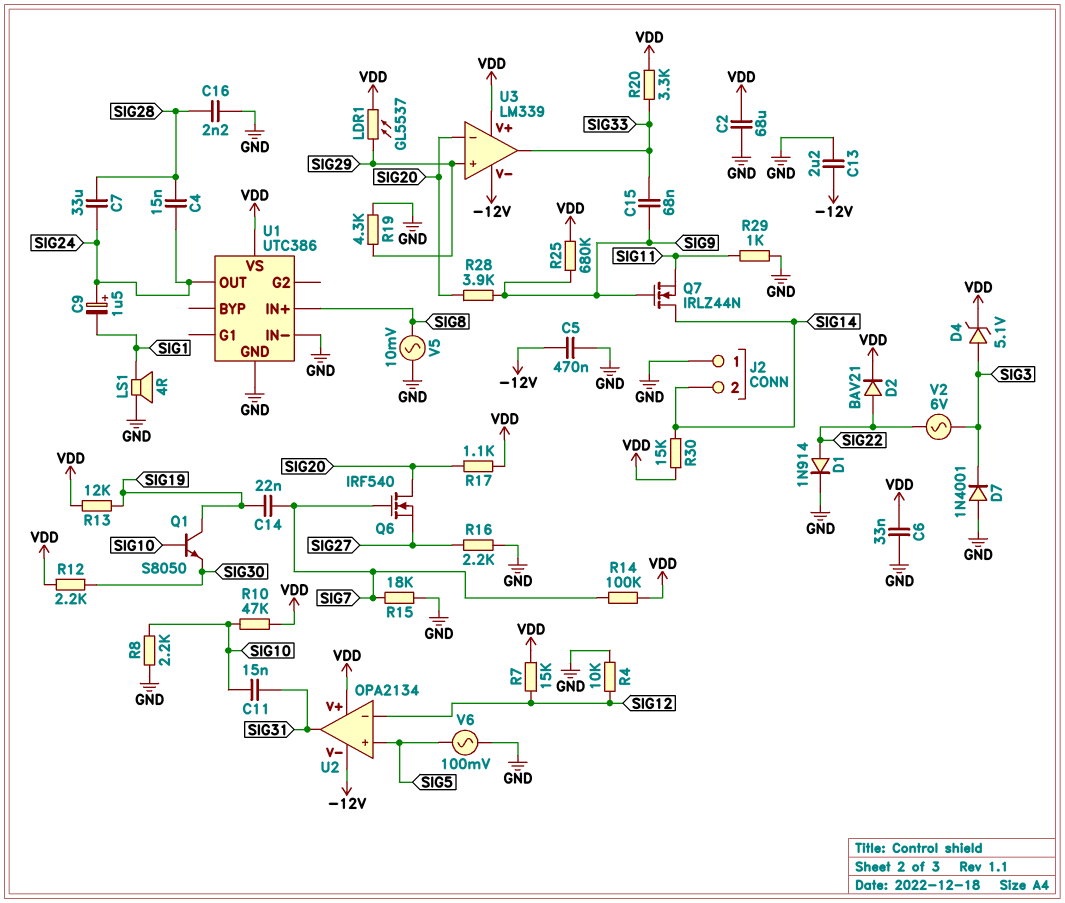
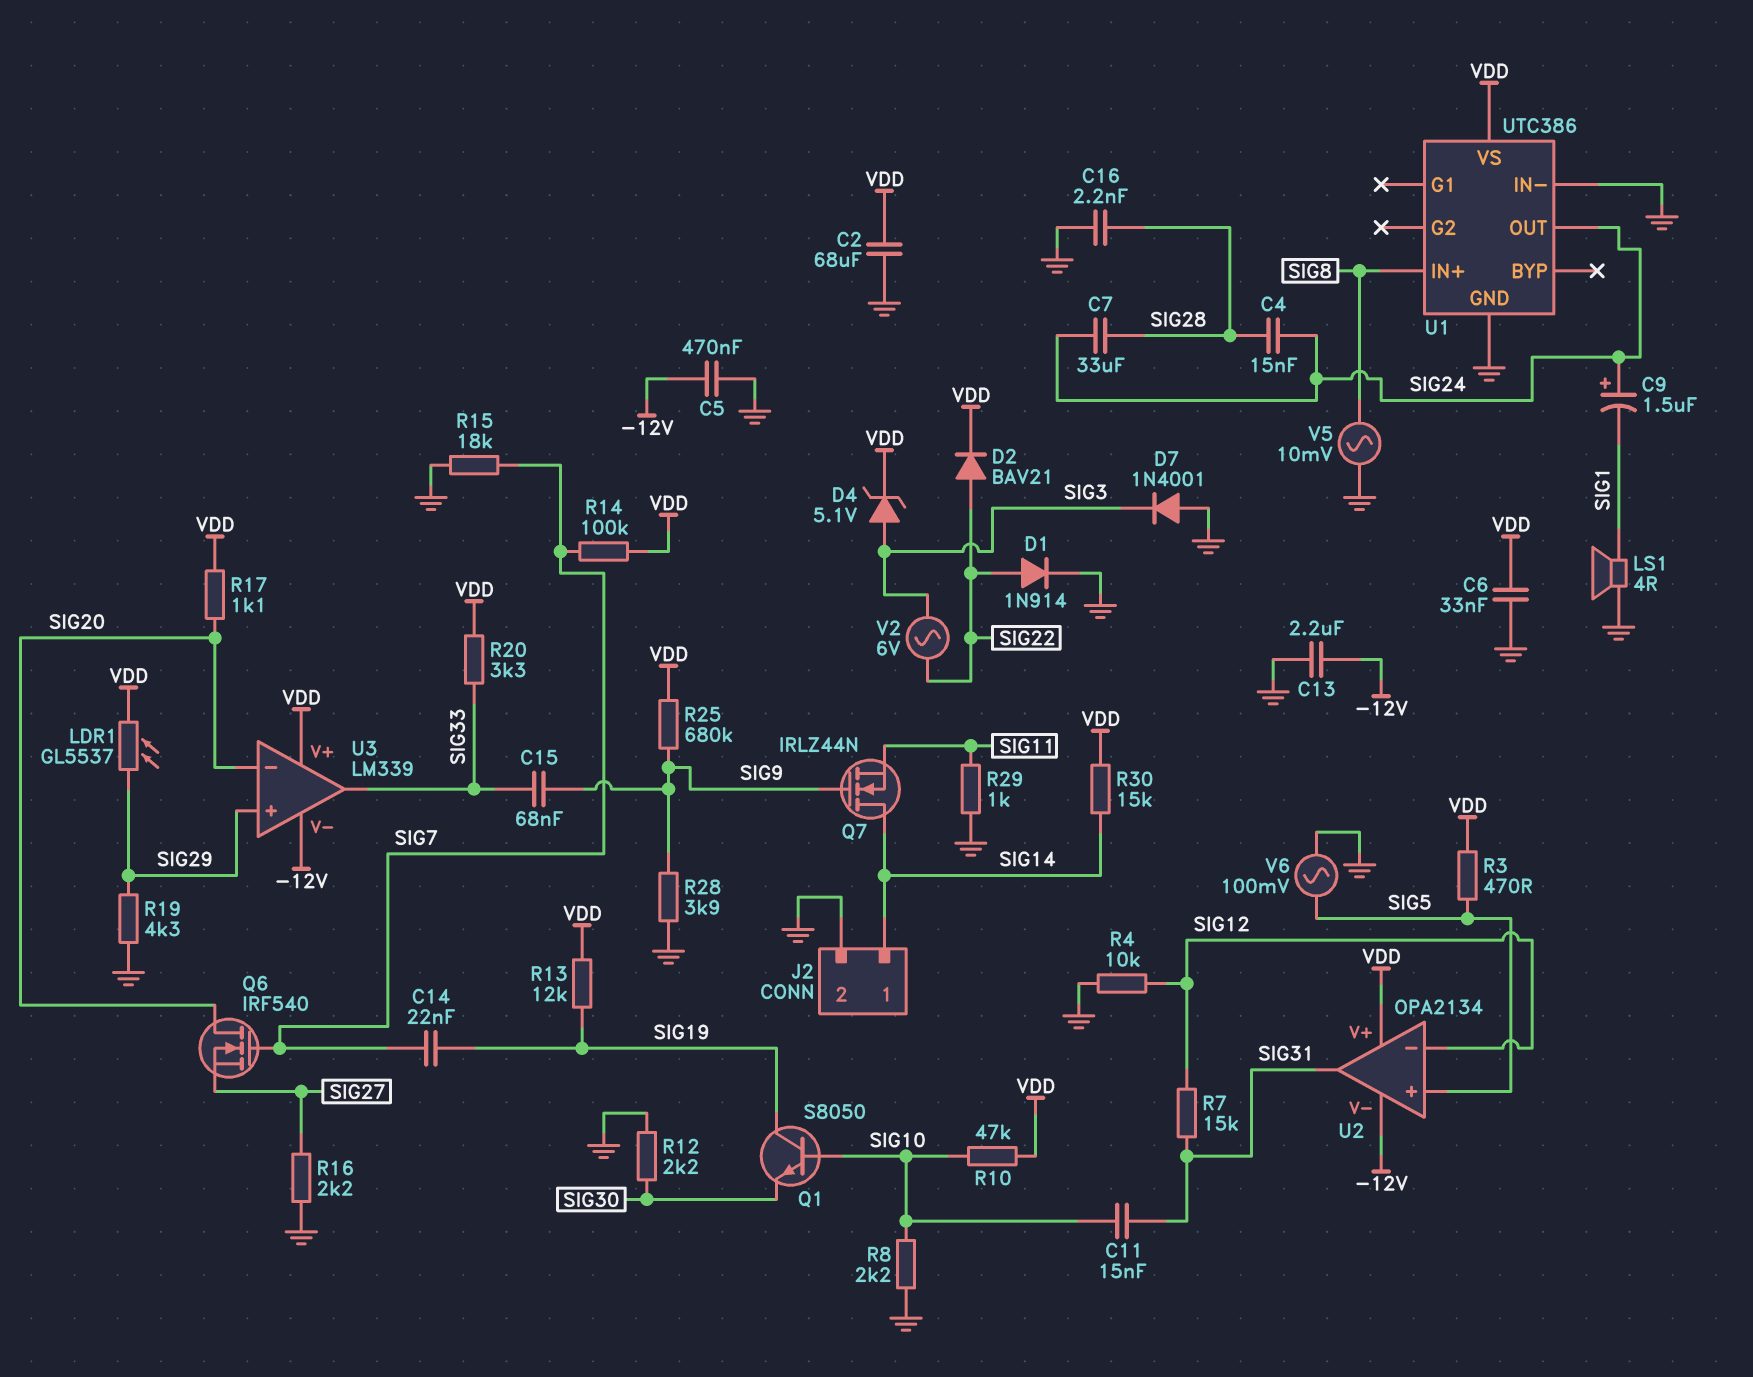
J2 pin 1: GND -> SIG14
J2 pin 2: SIG14 -> GND
R3: none -> 470 (SIG5, VDD)
R7: 15k (SIG12, VDD) -> 15k (SIG12, SIG31)
R12: 2.2k (SIG30, VDD) -> 2.2k (GND, SIG30)
R28: 3.9k (SIG9, SIG20) -> 3.9k (GND, SIG9)

